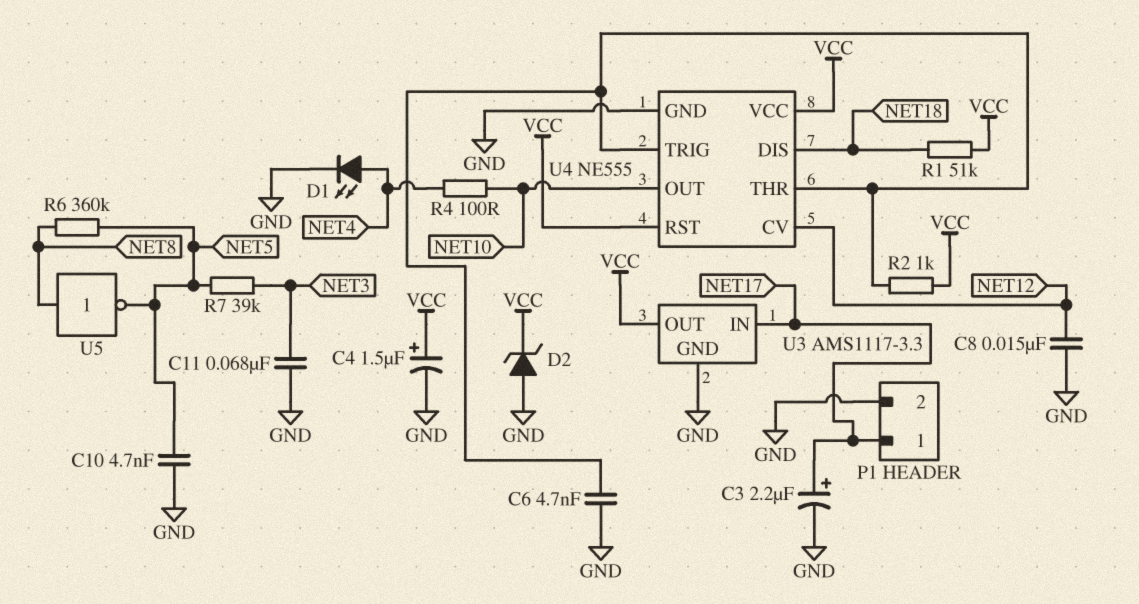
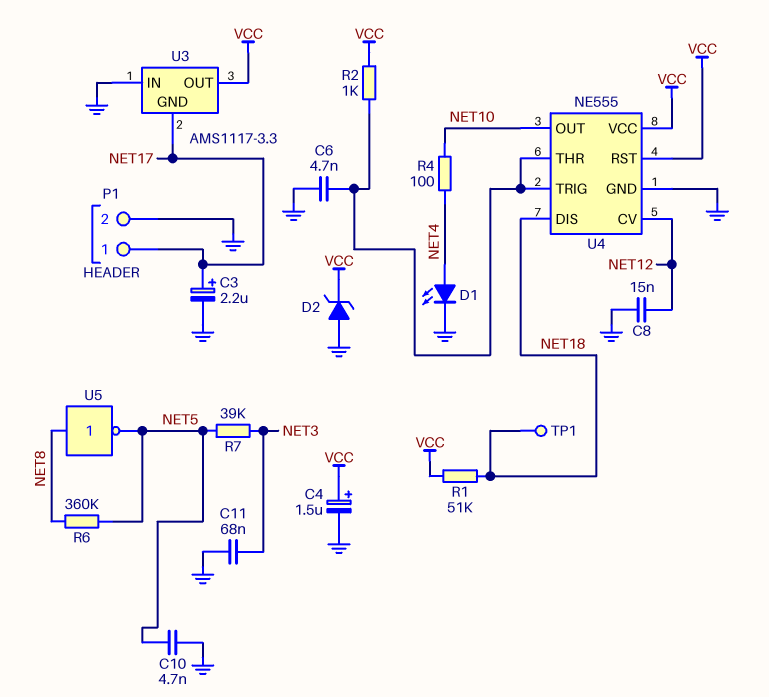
TP1: none -> test point (NET18)
U3 pin GND: GND -> NET17
U3 pin IN: NET17 -> GND

